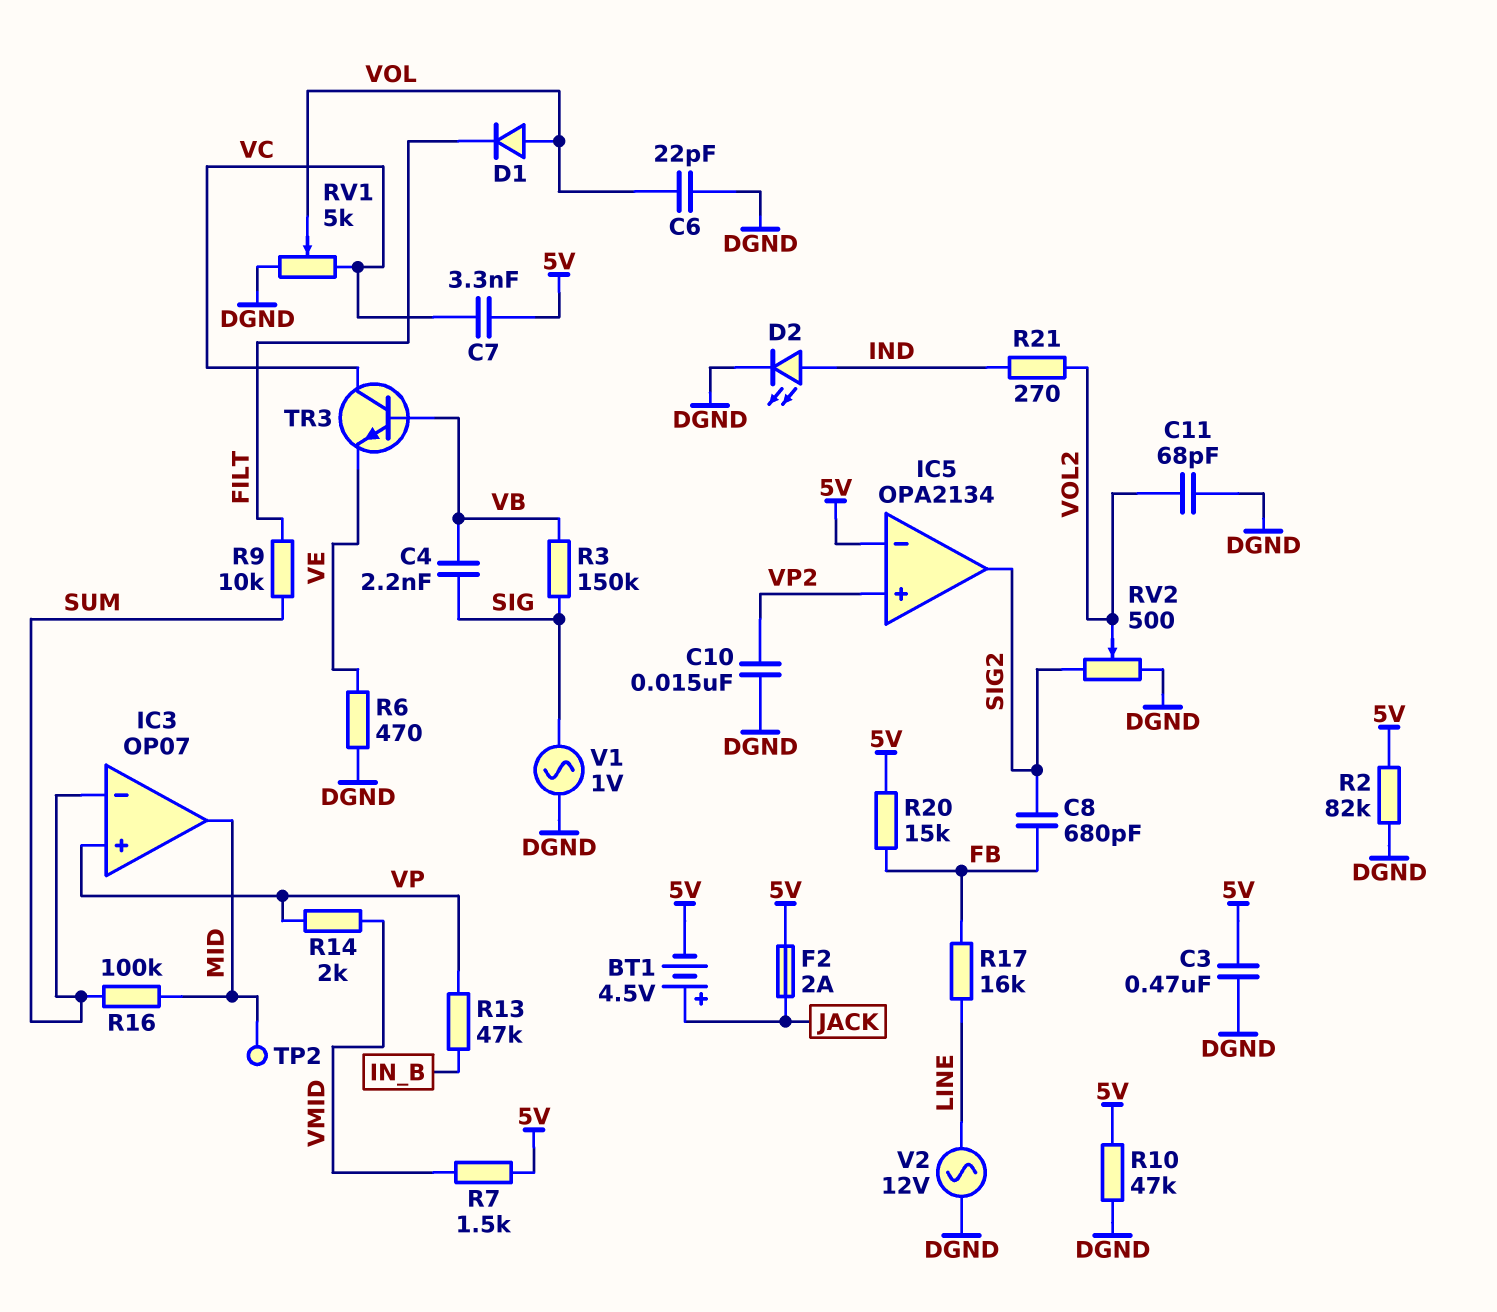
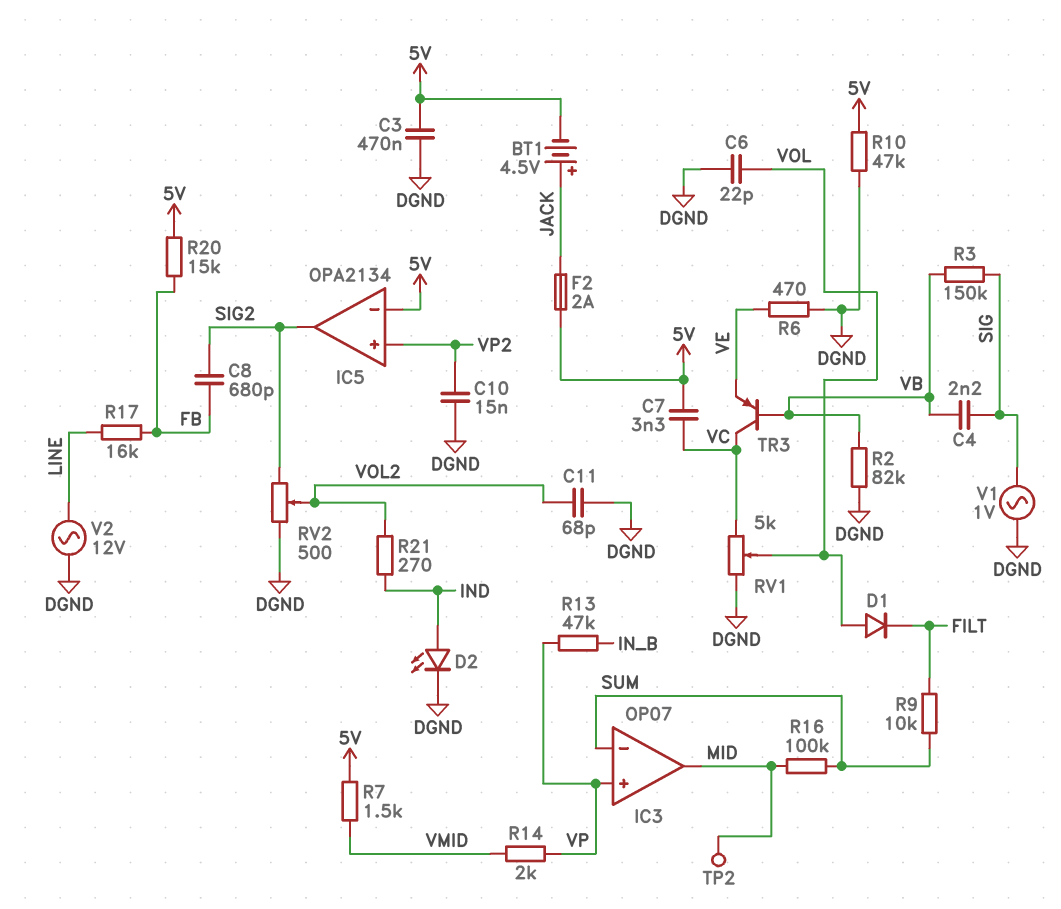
R2: 82k (5V, DGND) -> 82k (DGND, VB)
TR3: NPN (B VB, C VC, E VE) -> PNP (B VB, C VC, E VE)

